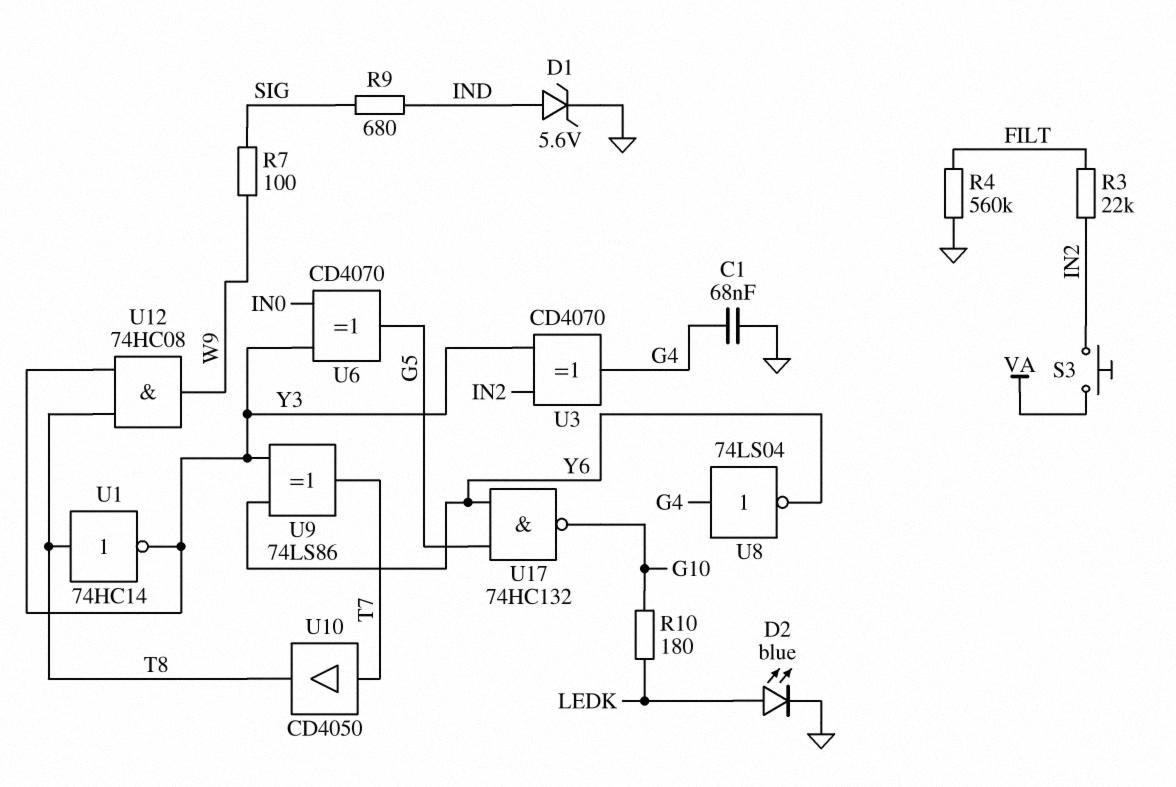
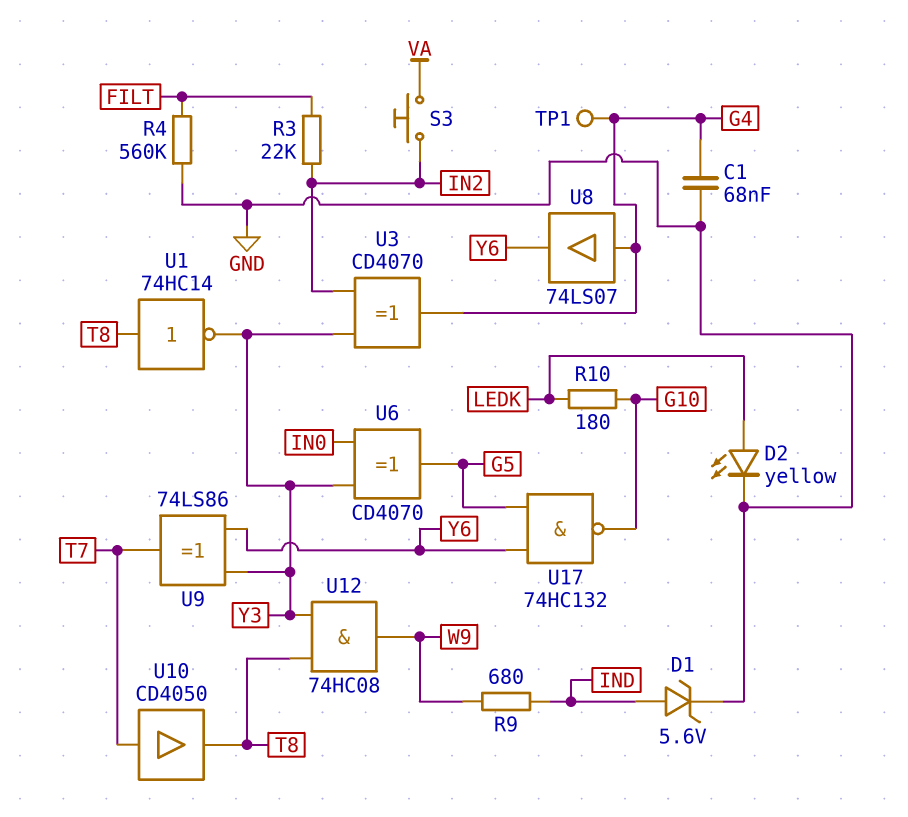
D2: LED blue (A LEDK, K GND) -> LED yellow (A LEDK, K GND)
R7: 100 (SIG, W9) -> none
R9: 680 (IND, SIG) -> 680 (IND, W9)
TP1: none -> test point (G4)
U8: NOT 74LS04 (in G4, out Y6) -> buffer 74LS07 (in G4, out Y6)

